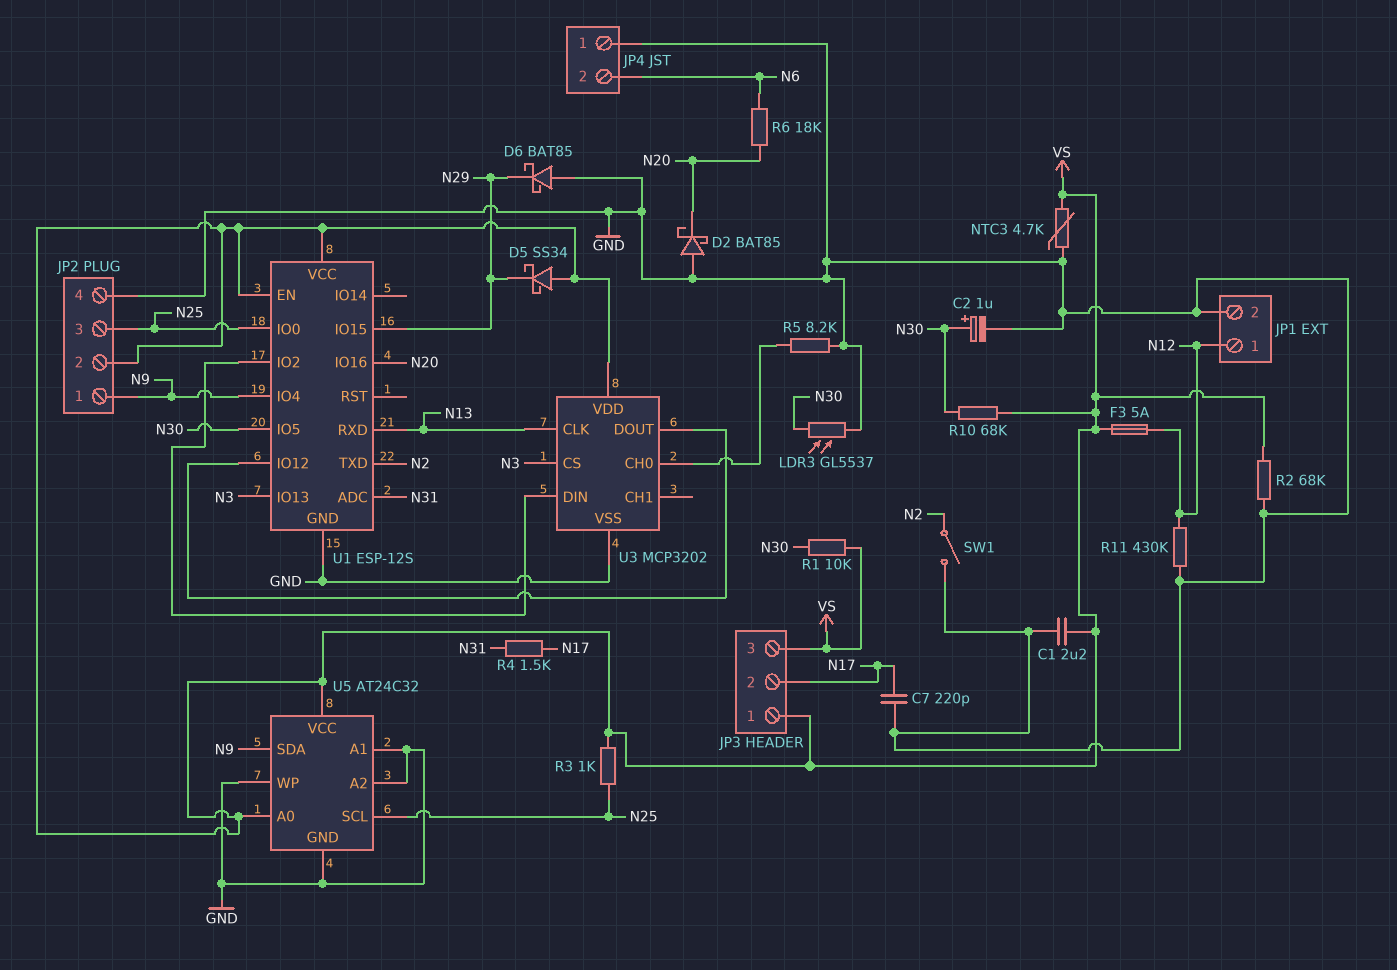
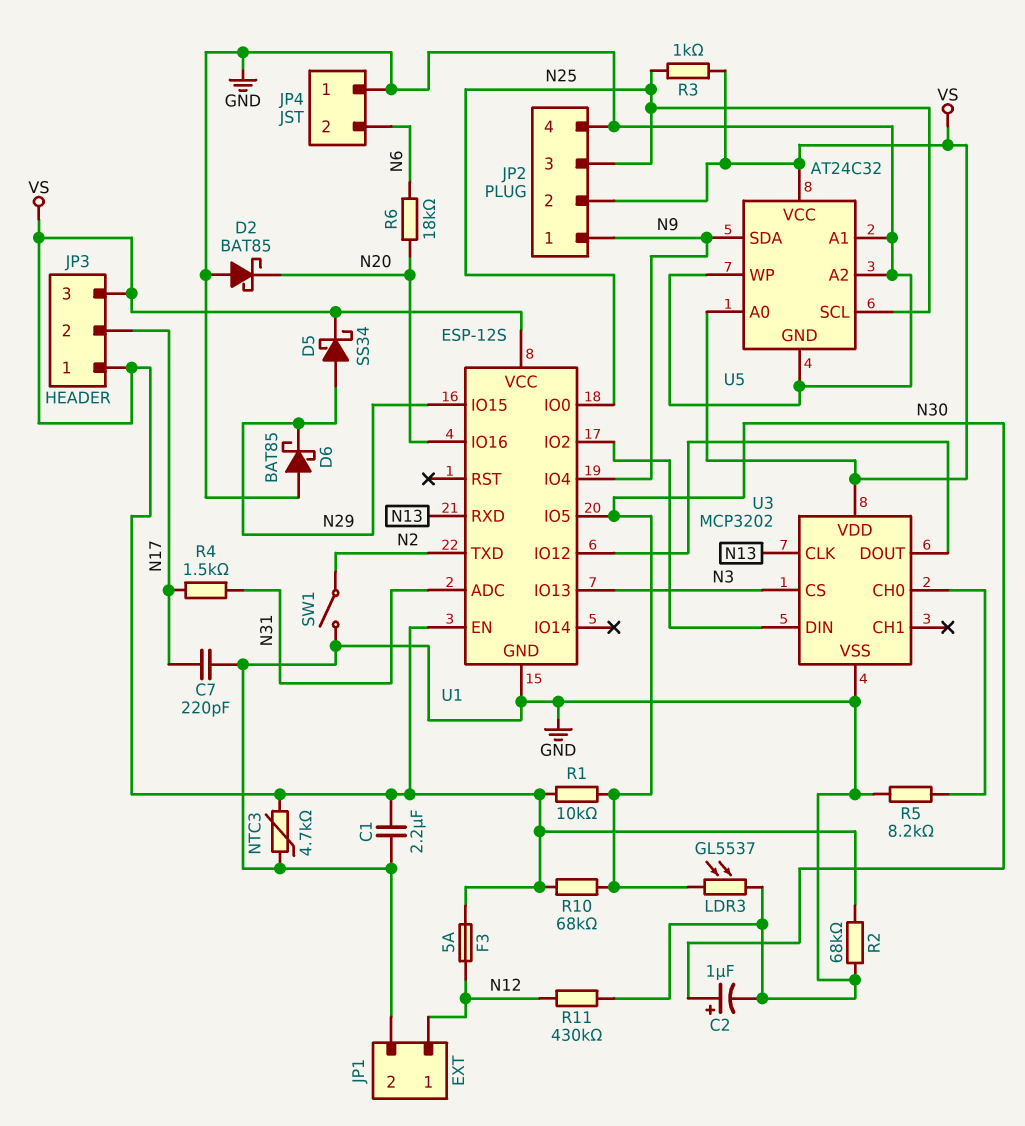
D5: schottky SS34 (A VS, K N29) -> schottky SS34 (A N29, K VS)

